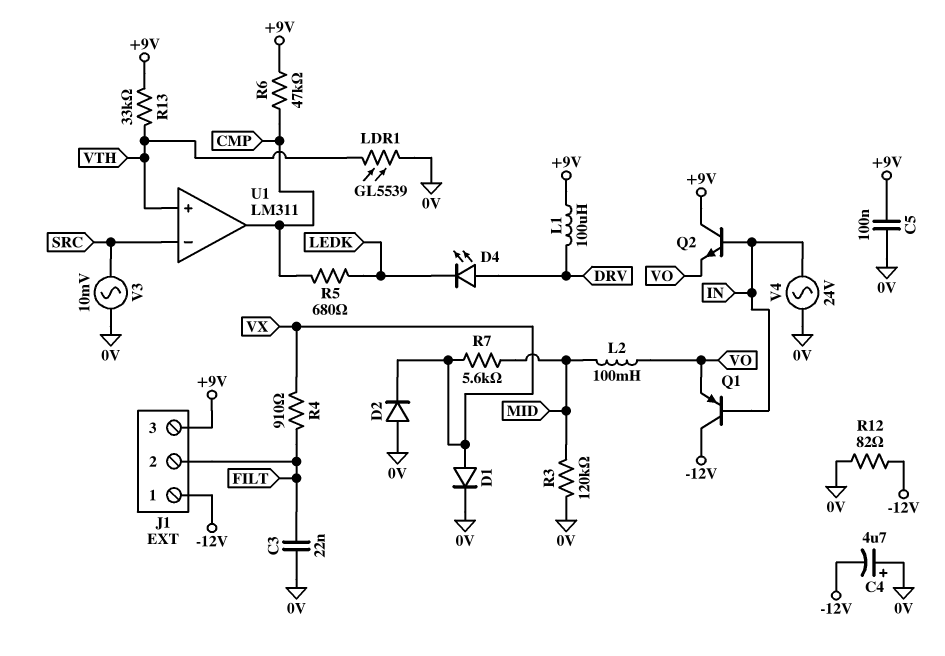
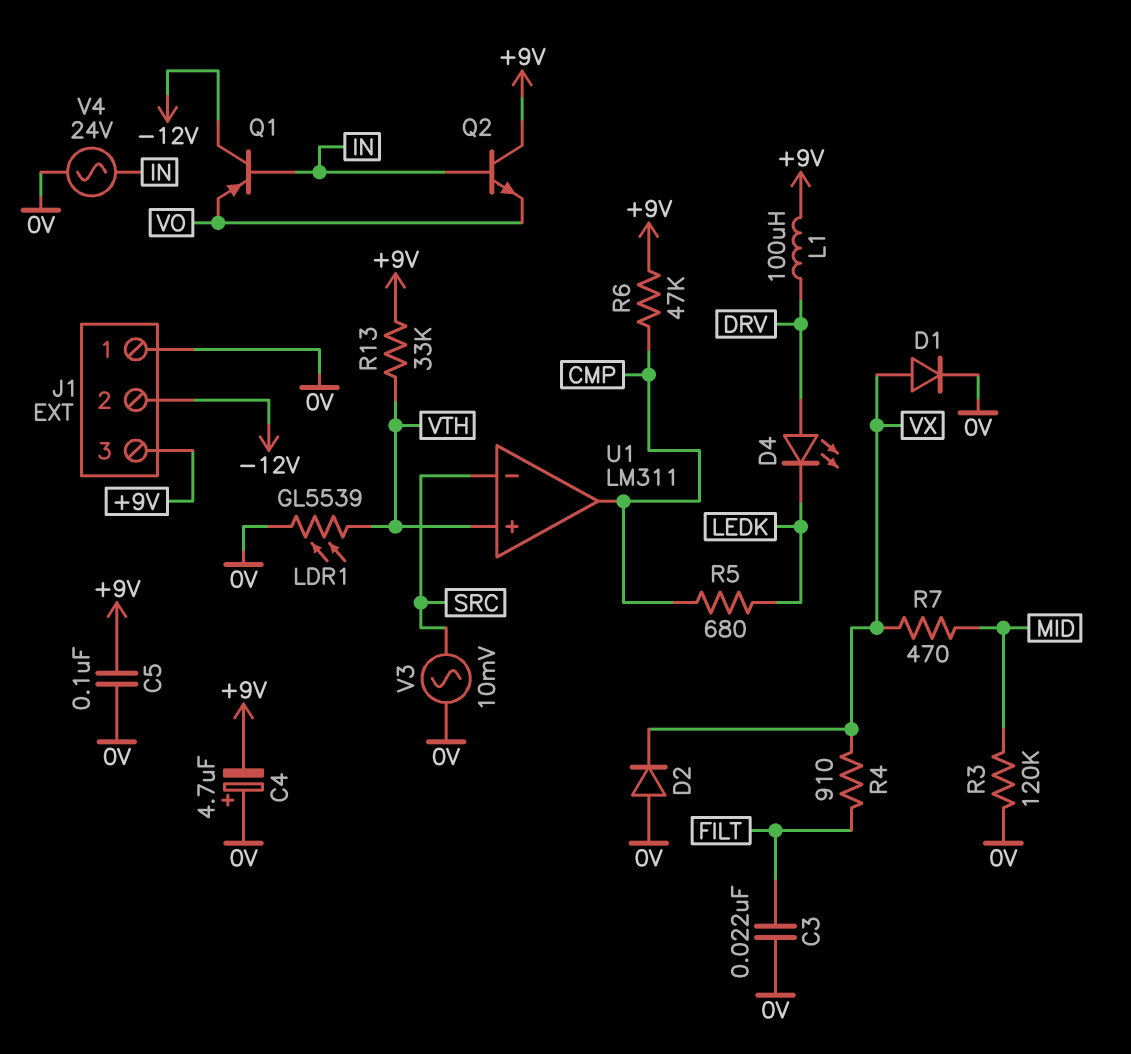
C4: 4.7uF (plus 0V, minus -12V) -> 4.7uF (plus 0V, minus +9V)
J1 pin 1: -12V -> 0V
J1 pin 2: FILT -> -12V
L2: 100mH (MID, VO) -> none
R7: 5.6k (MID, VX) -> 470 (MID, VX)
R12: 82 (-12V, 0V) -> none

